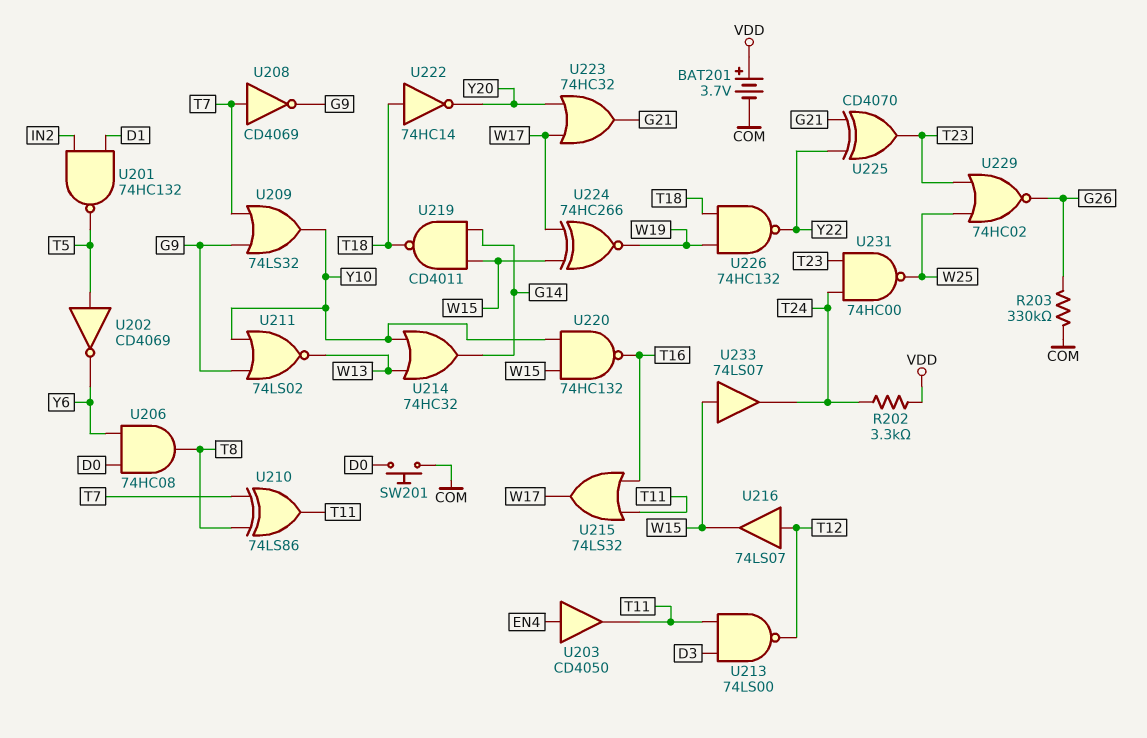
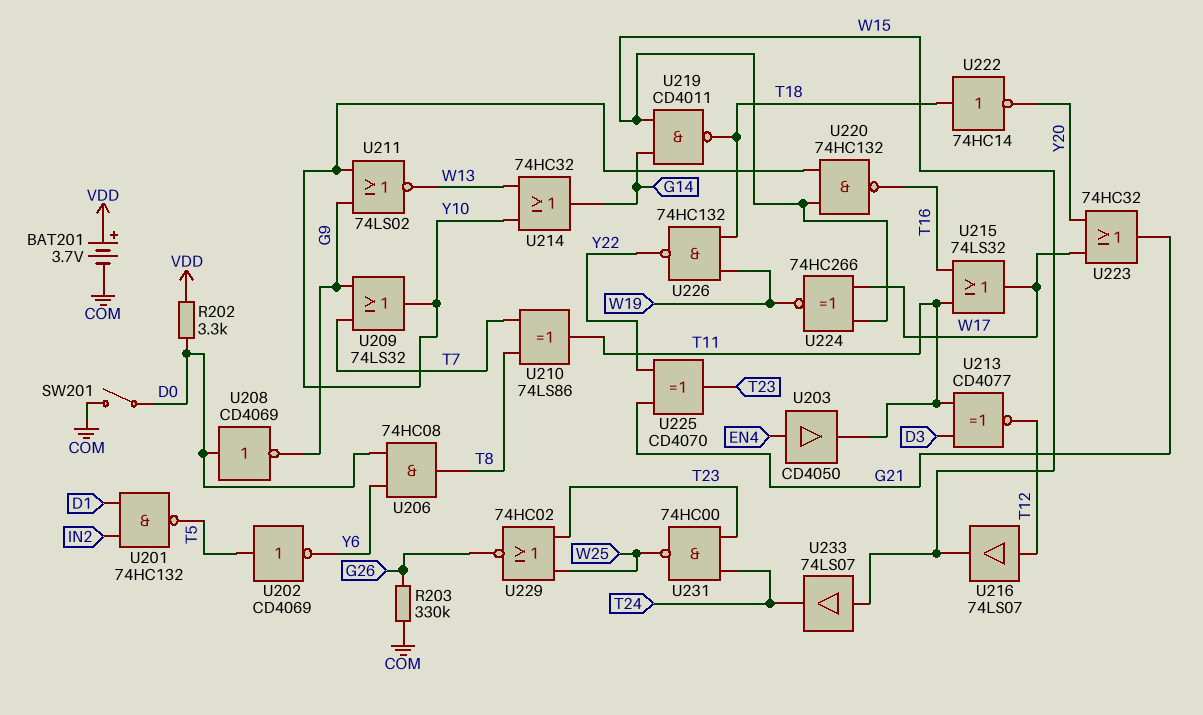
R202: 3.3k (T24, VDD) -> 3.3k (D0, VDD)
SW201: button (COM, D0) -> switch (COM, D0)
U208: NOT CD4069 (in T7, out G9) -> NOT CD4069 (in D0, out G9)
U213: NAND 74LS00 (in D3, in T11, out T12) -> XNOR CD4077 (in D3, in T11, out T12)

